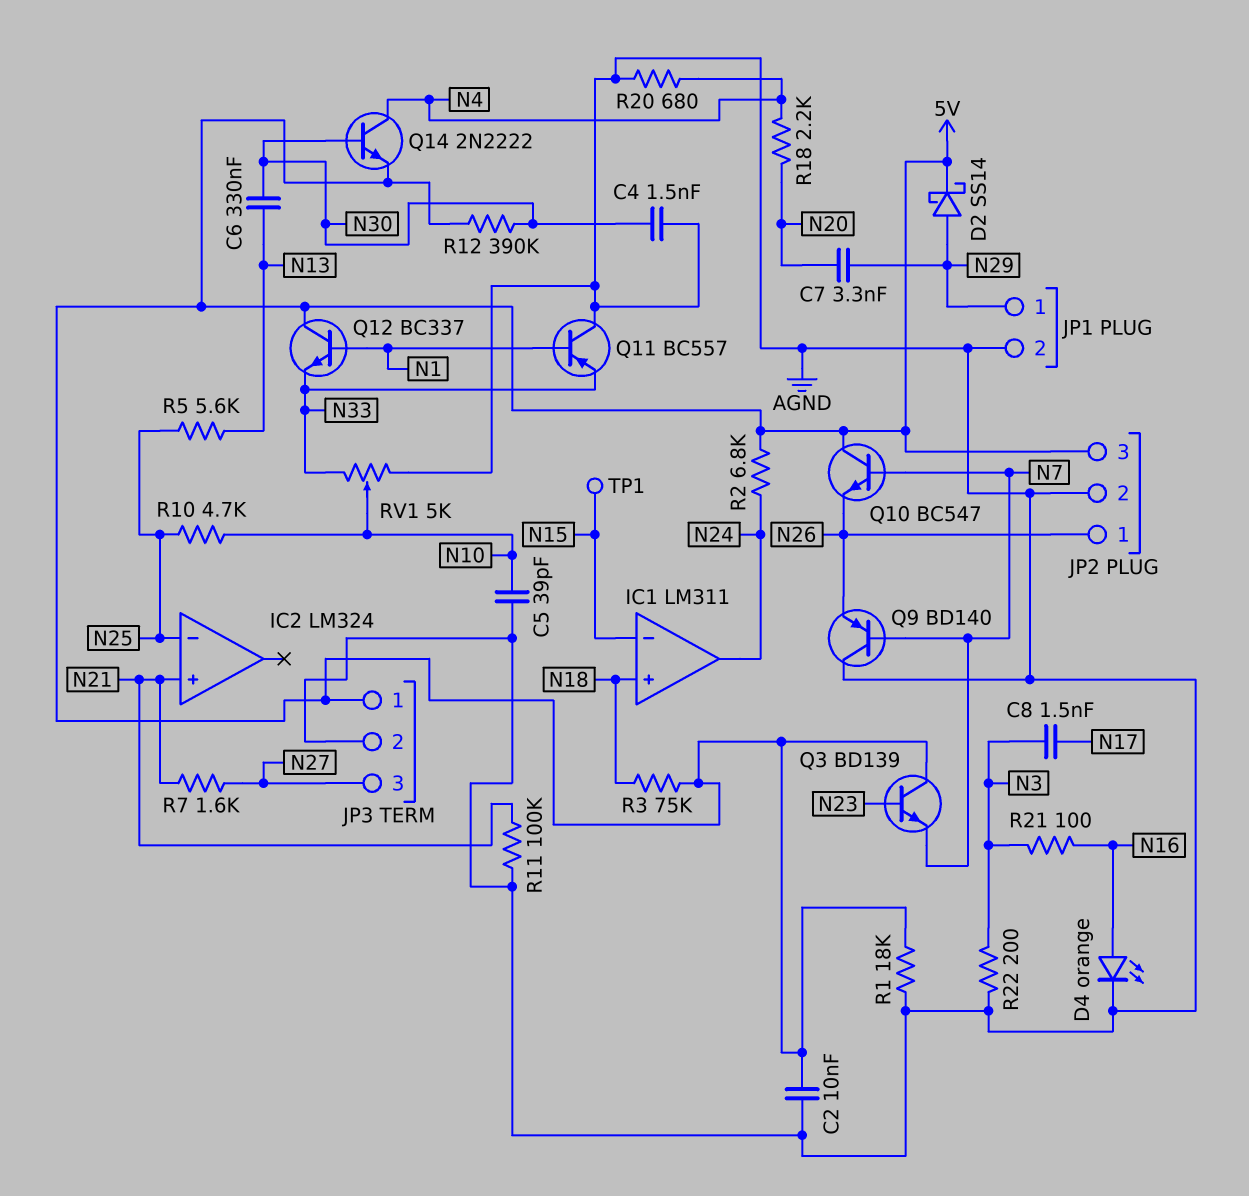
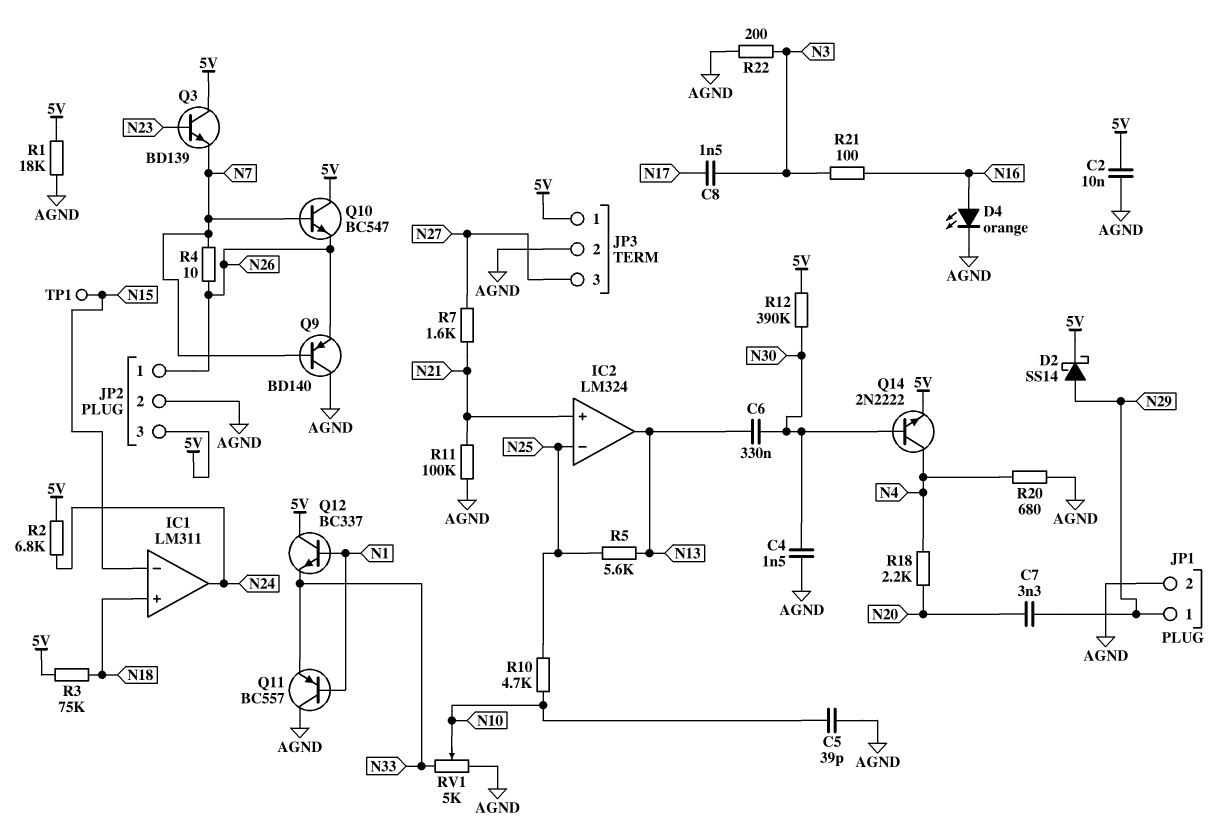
IC2 pin out: none -> N13
R4: none -> 10 (N7, N26)

